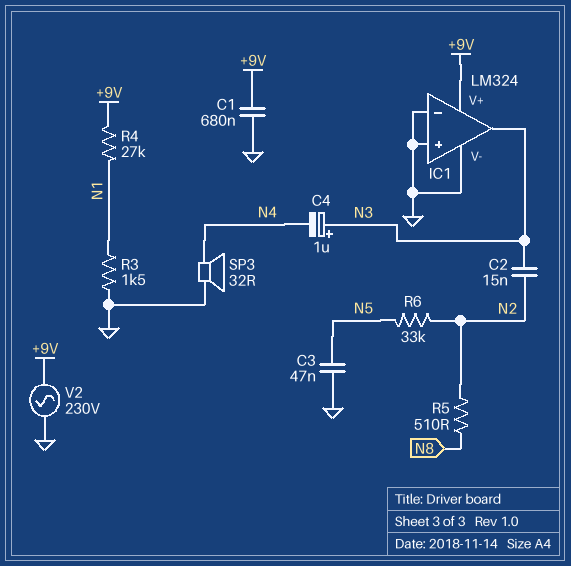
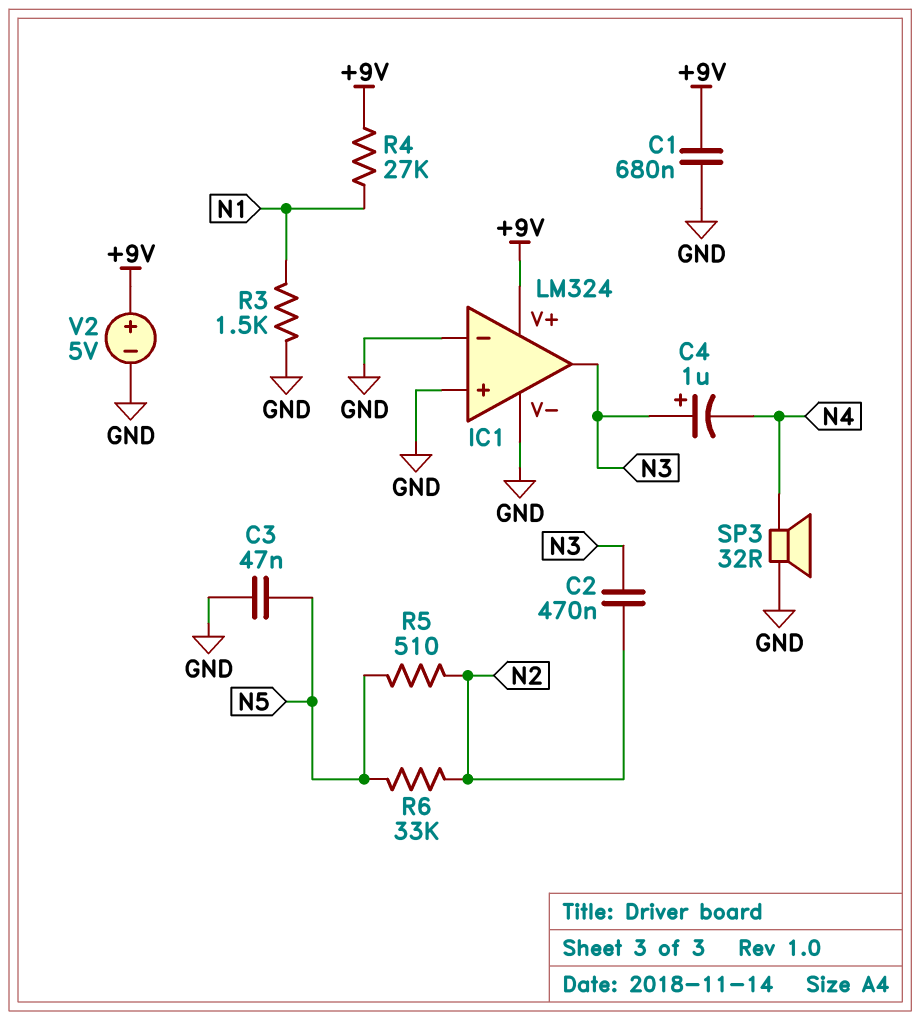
C2: 15nF (N2, N3) -> 470nF (N2, N3)
R5: 510 (N2, N8) -> 510 (N2, N5)
V2: AC 230V (+9V, GND) -> 5V (plus +9V, minus GND)

